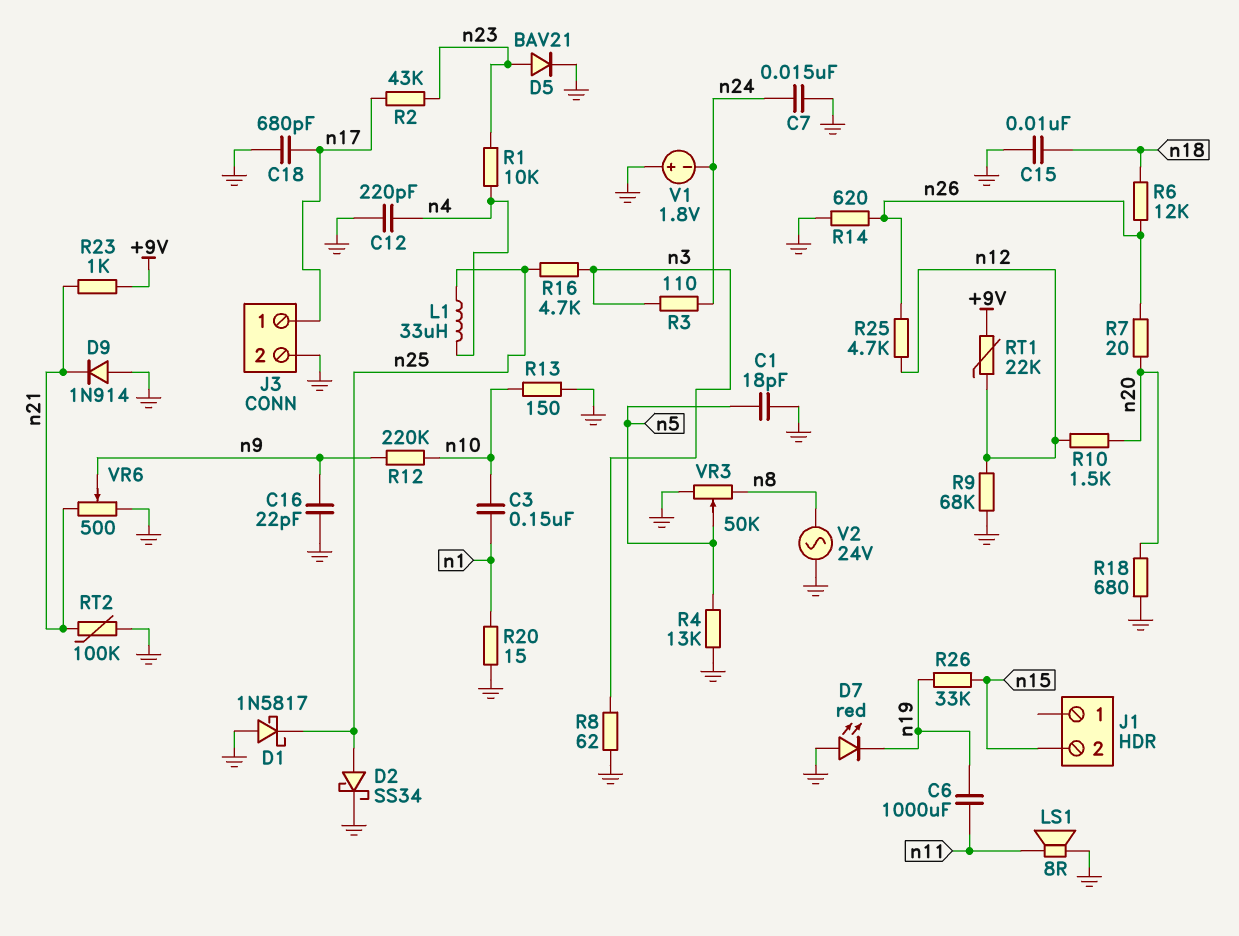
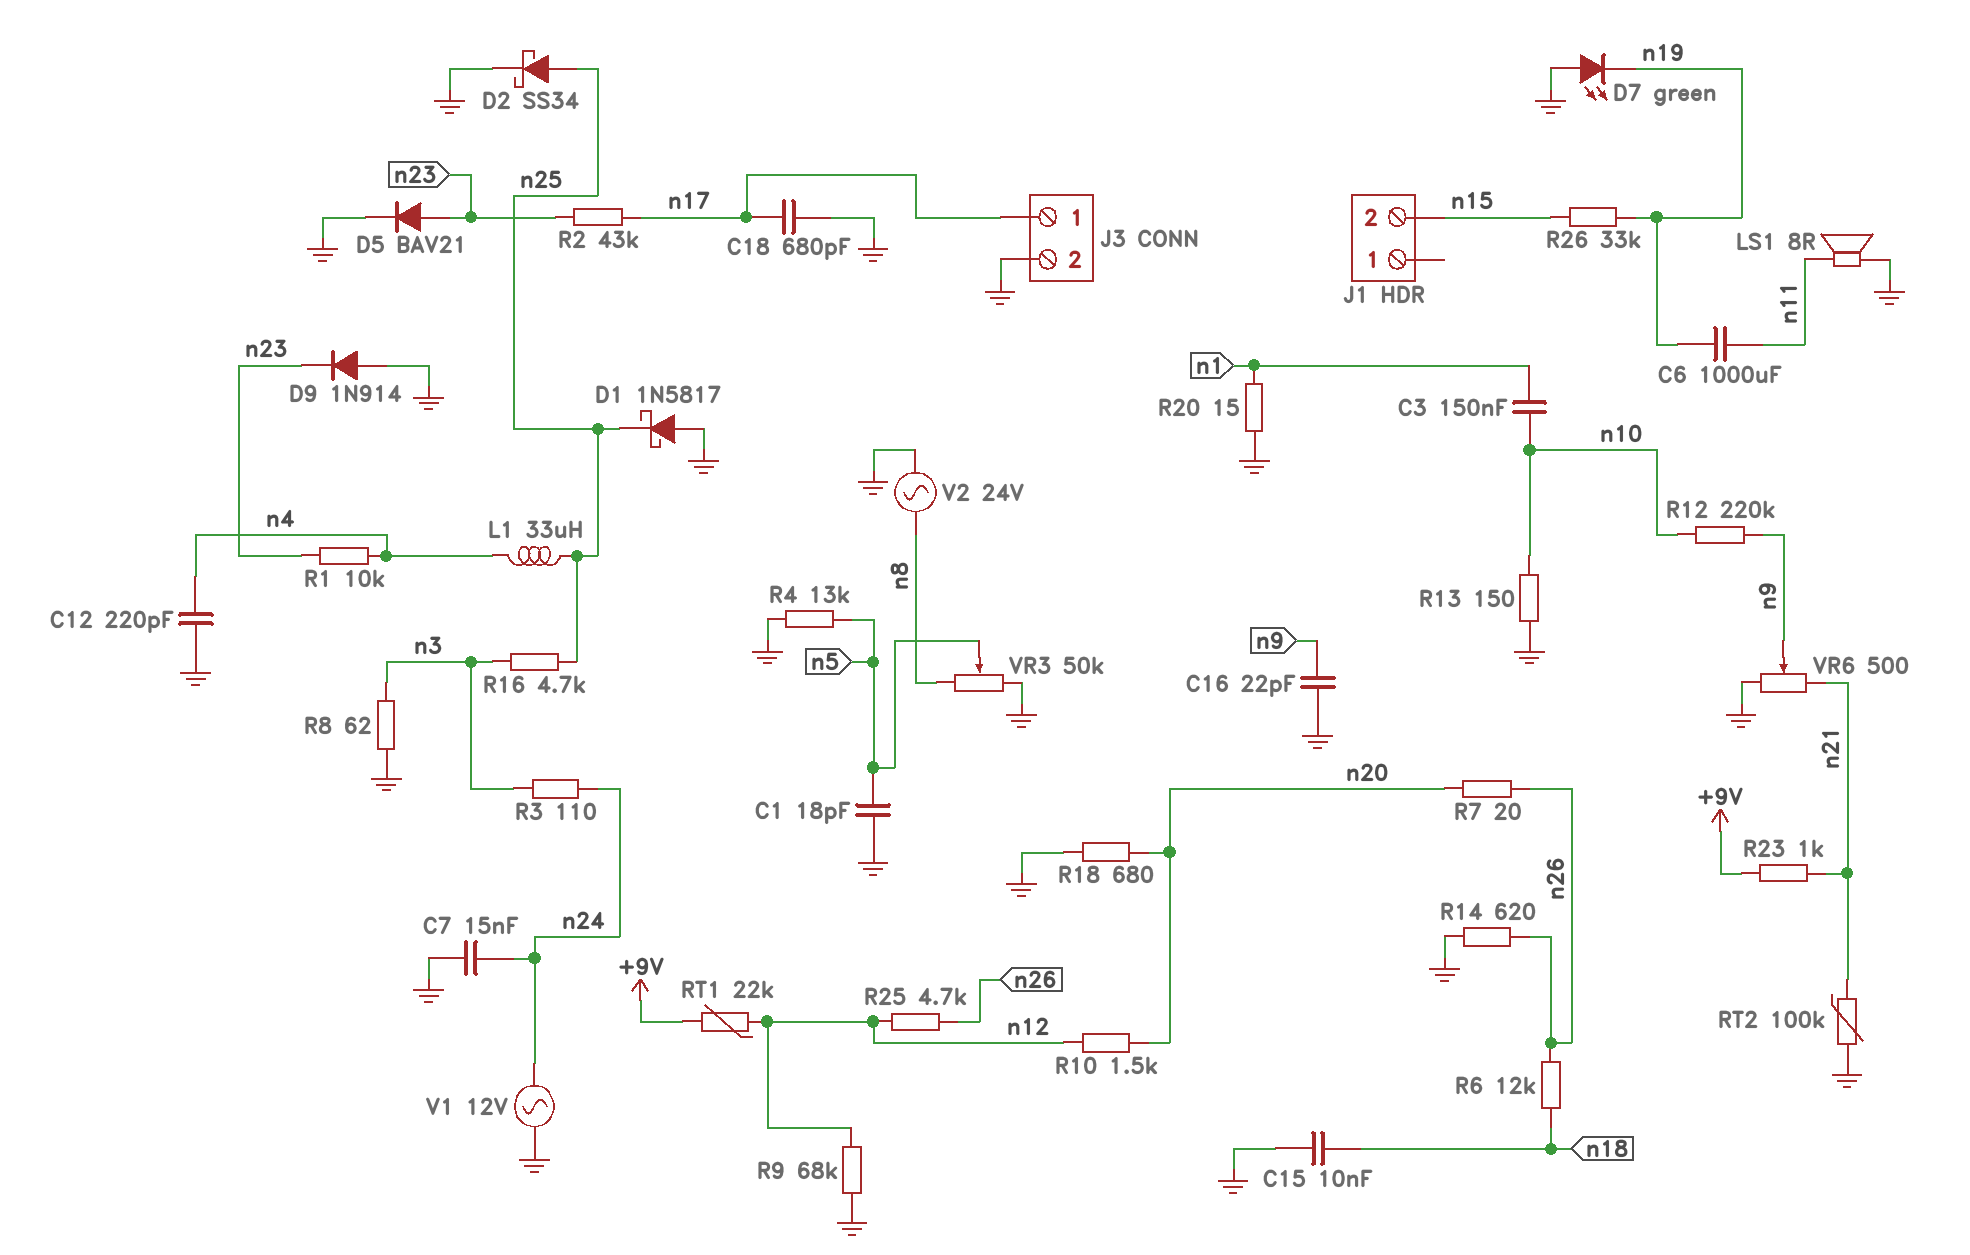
D7: LED red (A GND, K n19) -> LED green (A GND, K n19)
D9: diode 1N914 (A GND, K n21) -> diode 1N914 (A GND, K n23)
V1: 1.8V (plus GND, minus n24) -> AC 12V (GND, n24)

